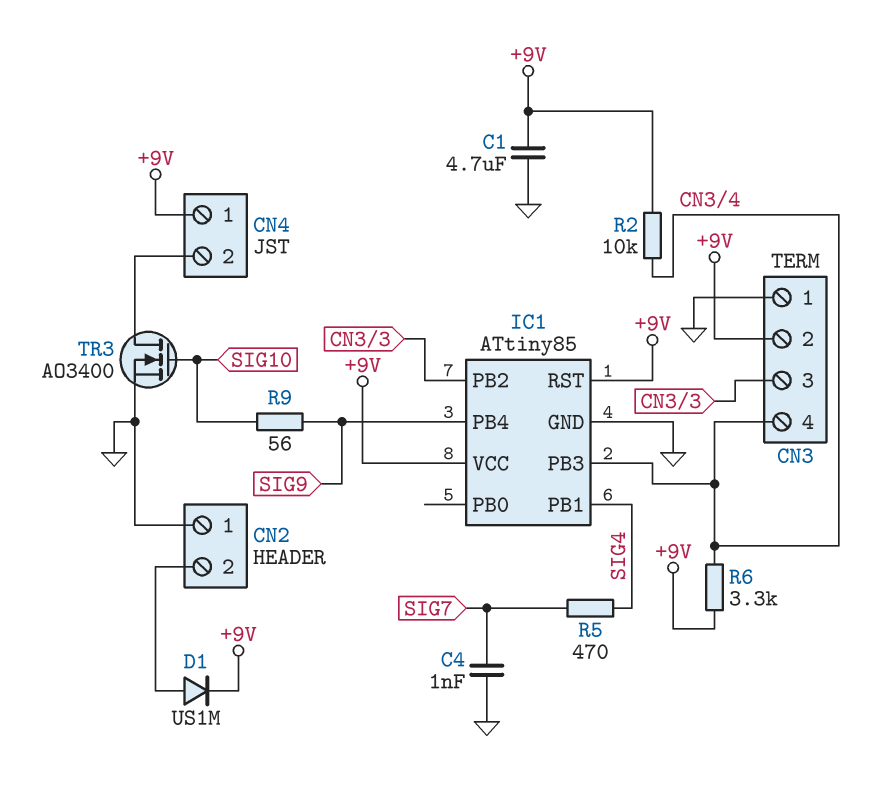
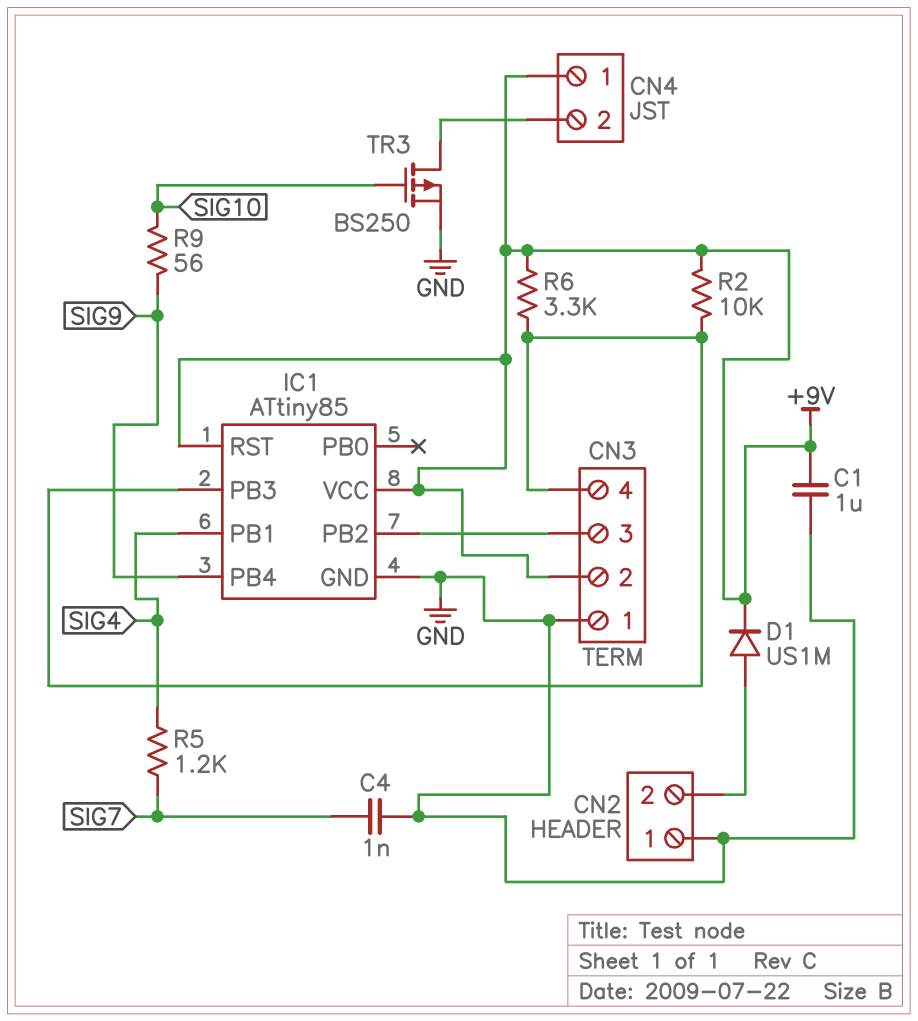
C1: 4.7uF (+9V, GND) -> 1uF (+9V, GND)
R5: 470 (SIG4, SIG7) -> 1.2k (SIG4, SIG7)
TR3: NMOS AO3400 (G SIG10, D CN4/2, S GND) -> PMOS BS250 (G SIG10, D CN4/2, S GND)

